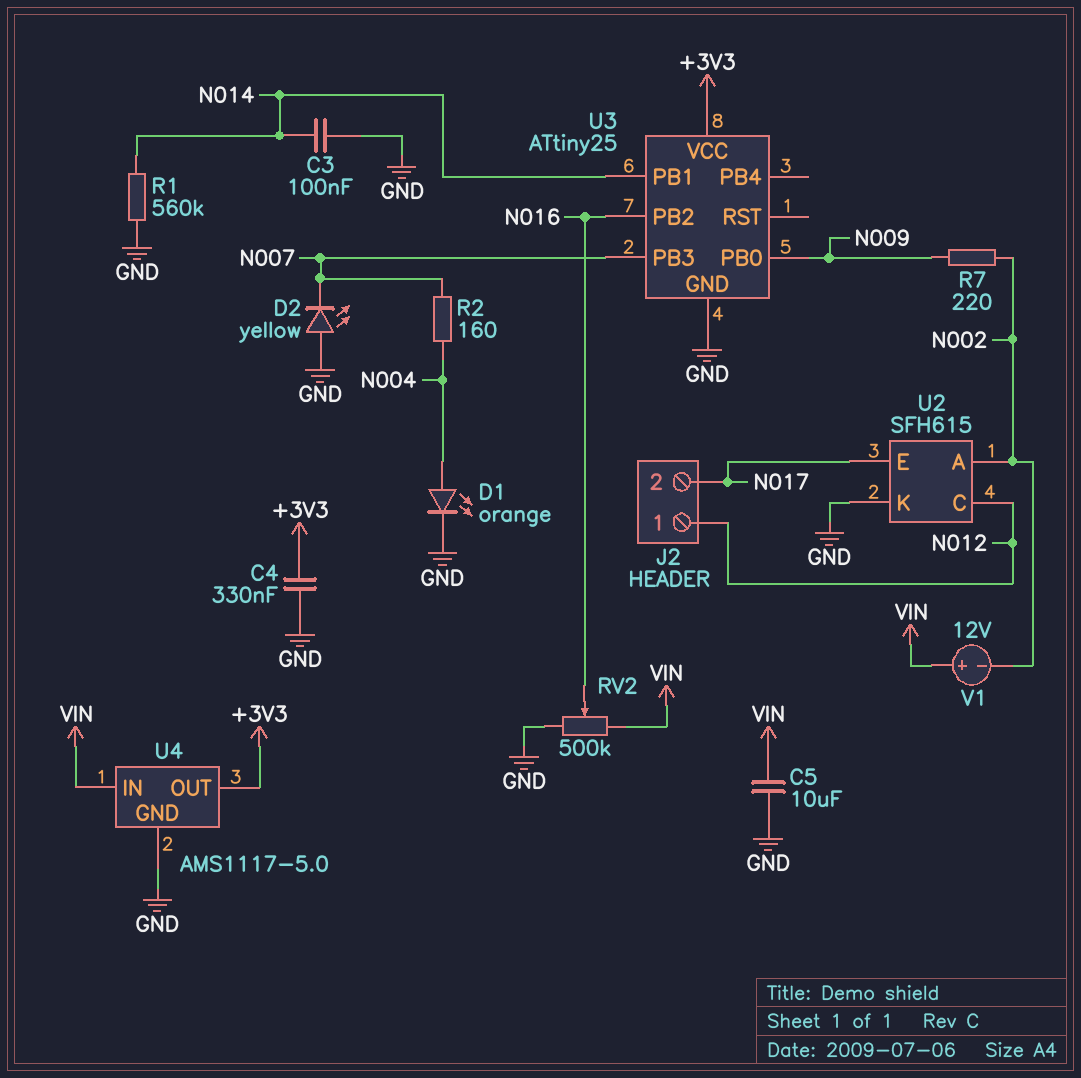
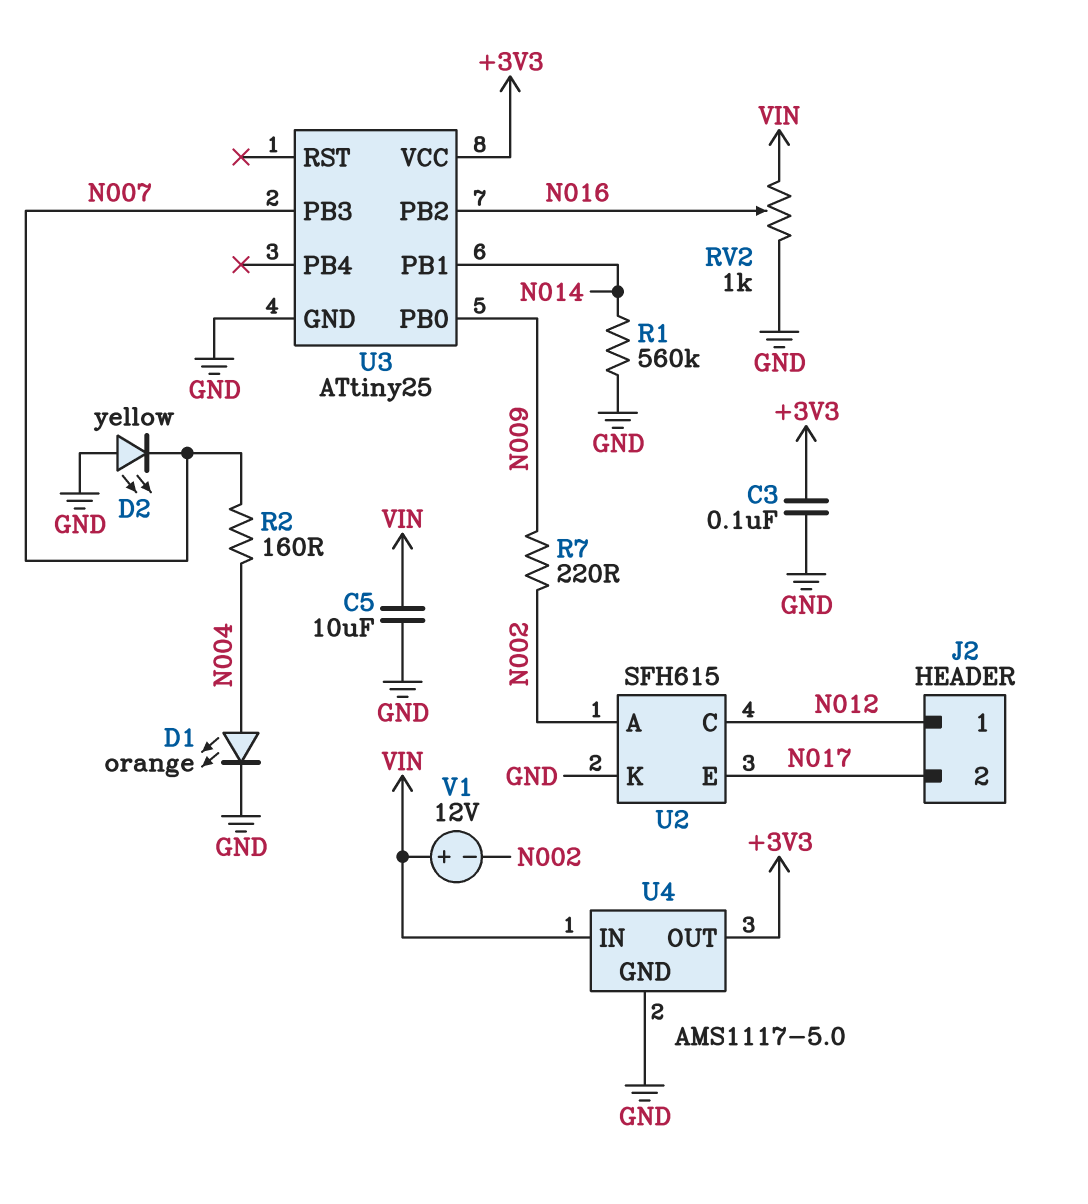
C3: 100nF (GND, N014) -> 100nF (+3V3, GND)
C4: 330nF (+3V3, GND) -> none
RV2: 500k (GND, VIN, wiper N016) -> 1k (GND, VIN, wiper N016)

